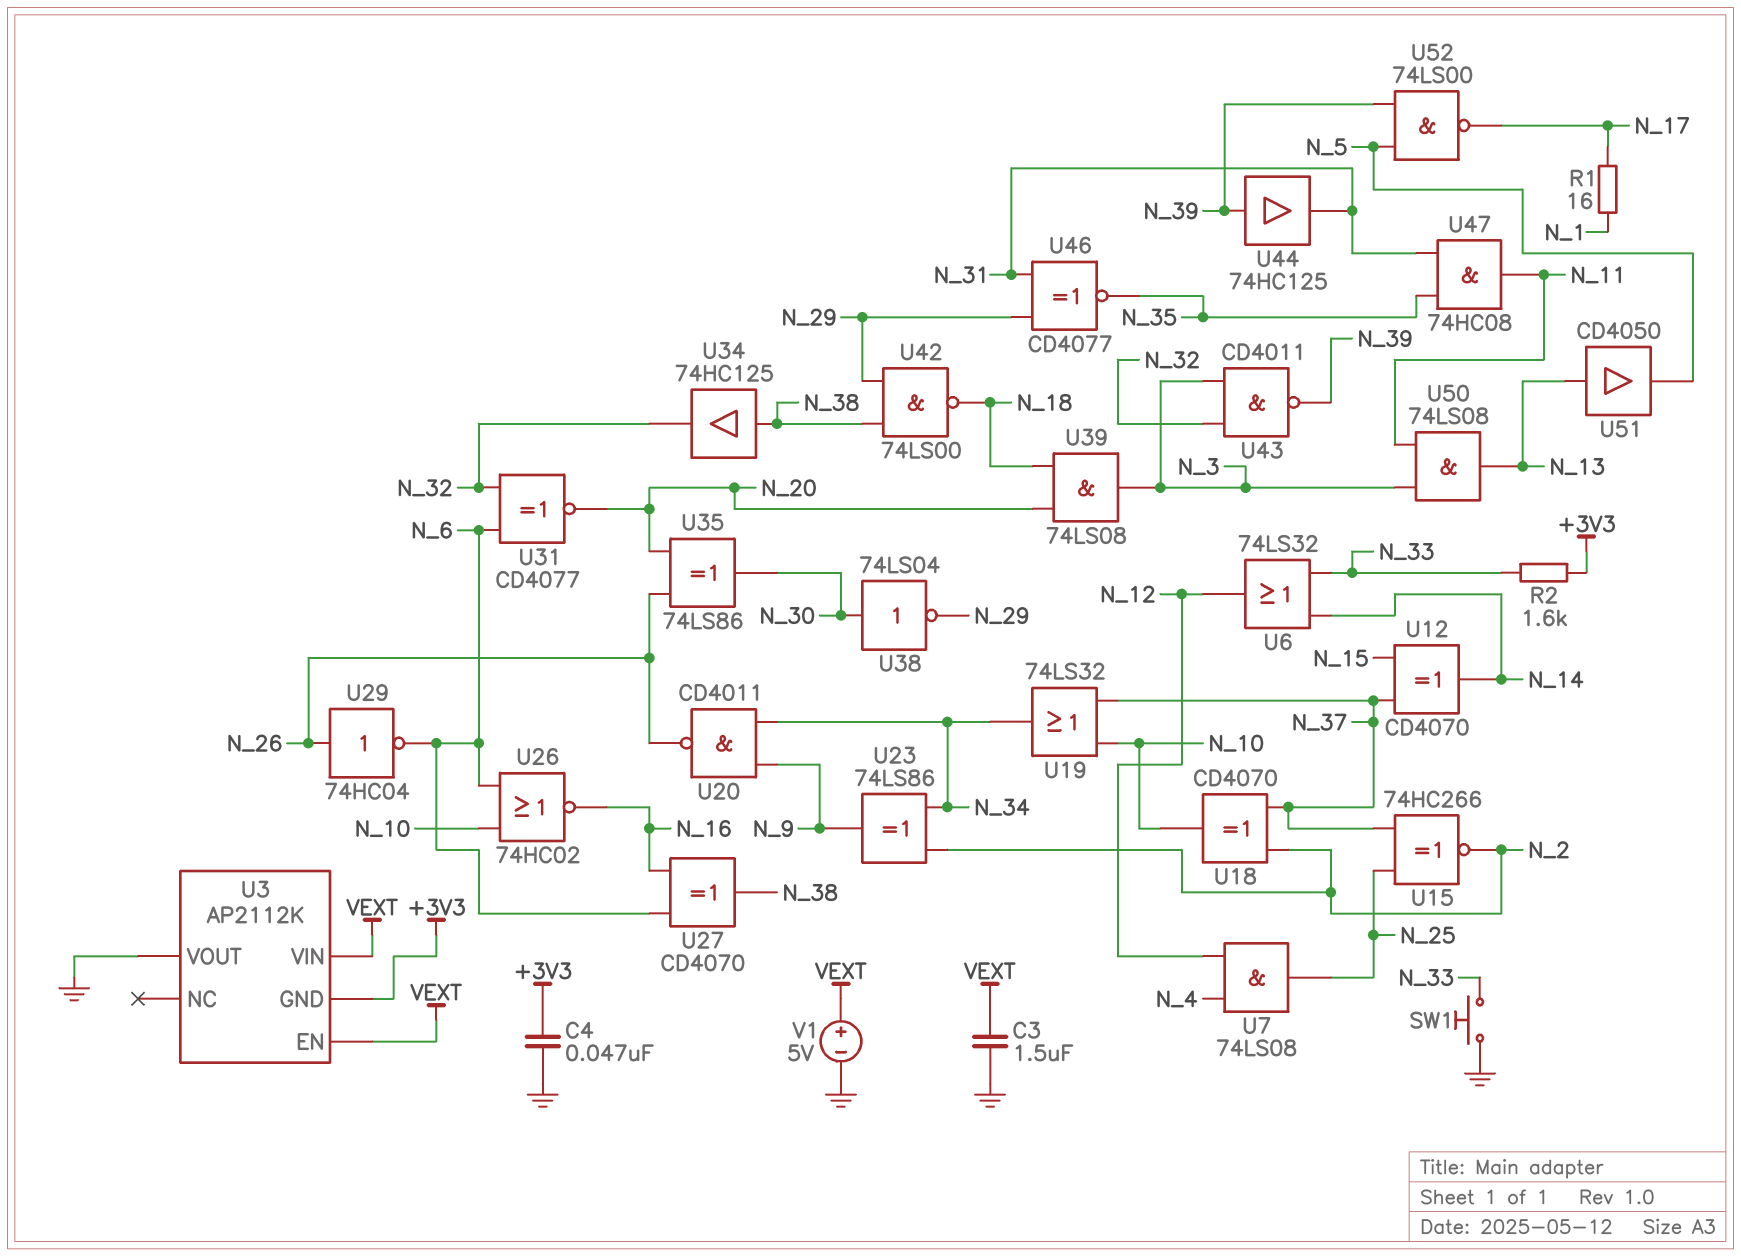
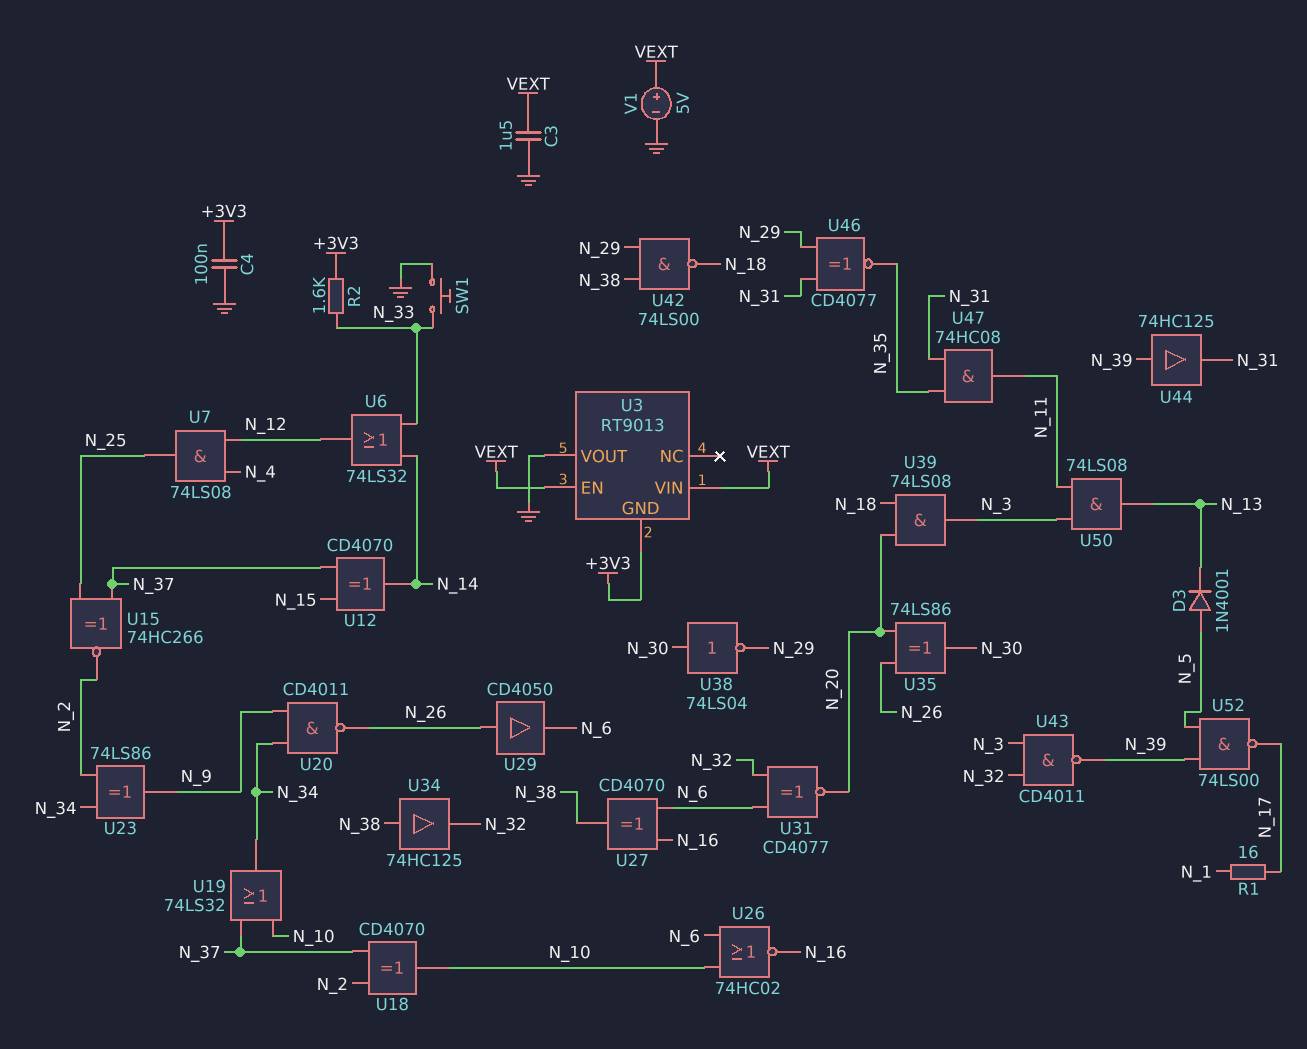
C4: 47nF (+3V3, GND) -> 100nF (+3V3, GND)
D3: none -> diode 1N4001 (A N_5, K N_13)
U3: AP2112K -> RT9013
U29: NOT 74HC04 (in N_26, out N_6) -> buffer CD4050 (in N_26, out N_6)
U51: buffer CD4050 (in N_13, out N_5) -> none

